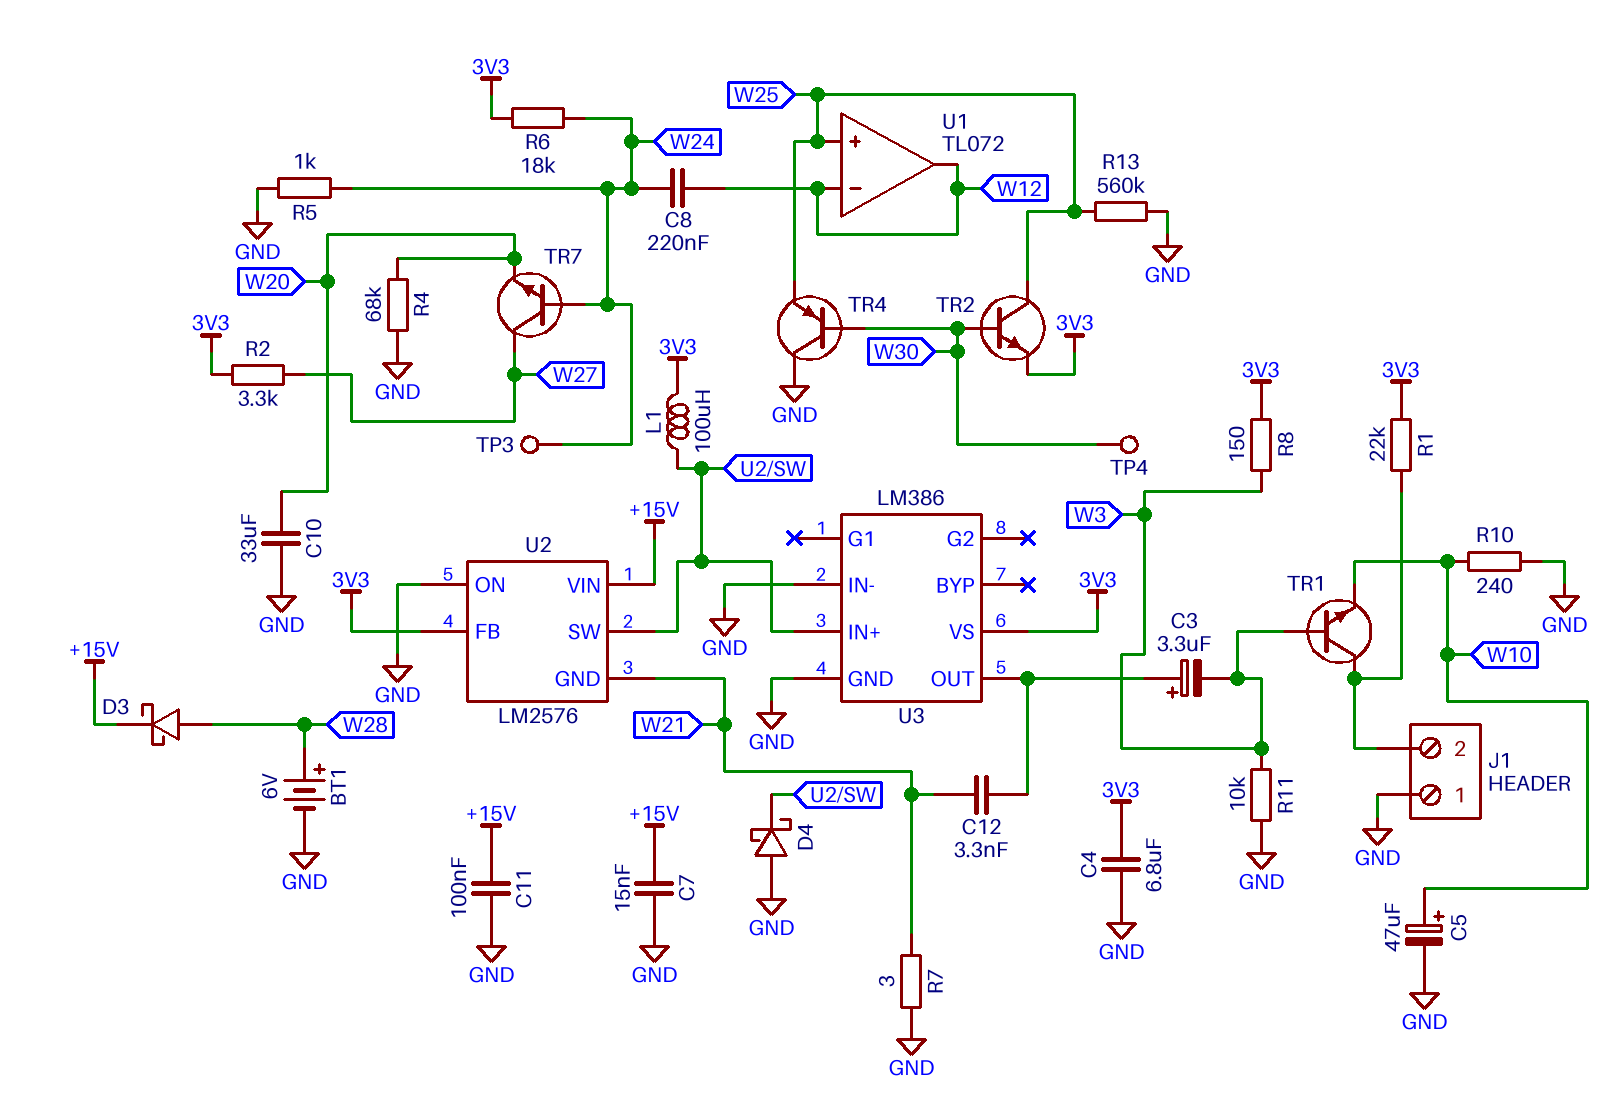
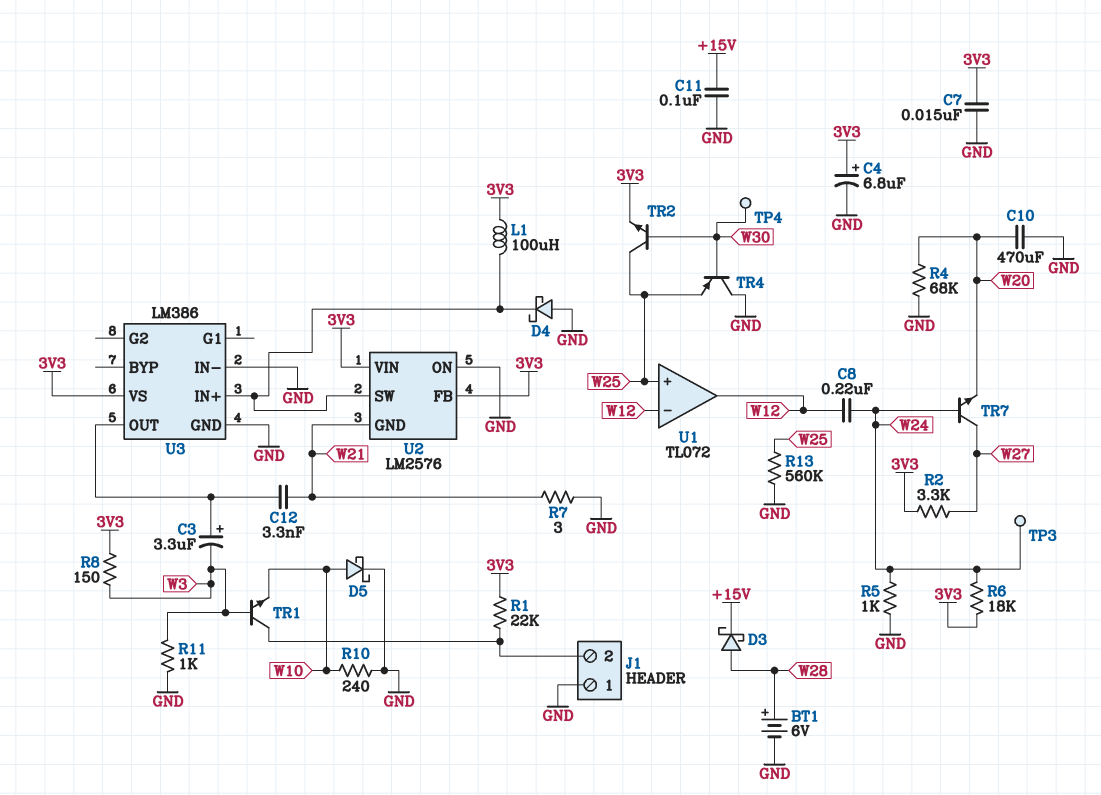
C4: 6.8uF (3V3, GND) -> 6.8uF (plus 3V3, minus GND)
C5: 47uF (plus W10, minus GND) -> none
C7: 15nF (+15V, GND) -> 15nF (3V3, GND)
C10: 33uF (GND, W20) -> 470uF (GND, W20)
D5: none -> schottky (A W10, K GND)
R11: 10k (GND, W3) -> 1k (GND, W3)
U2 pin VIN: +15V -> 3V3

